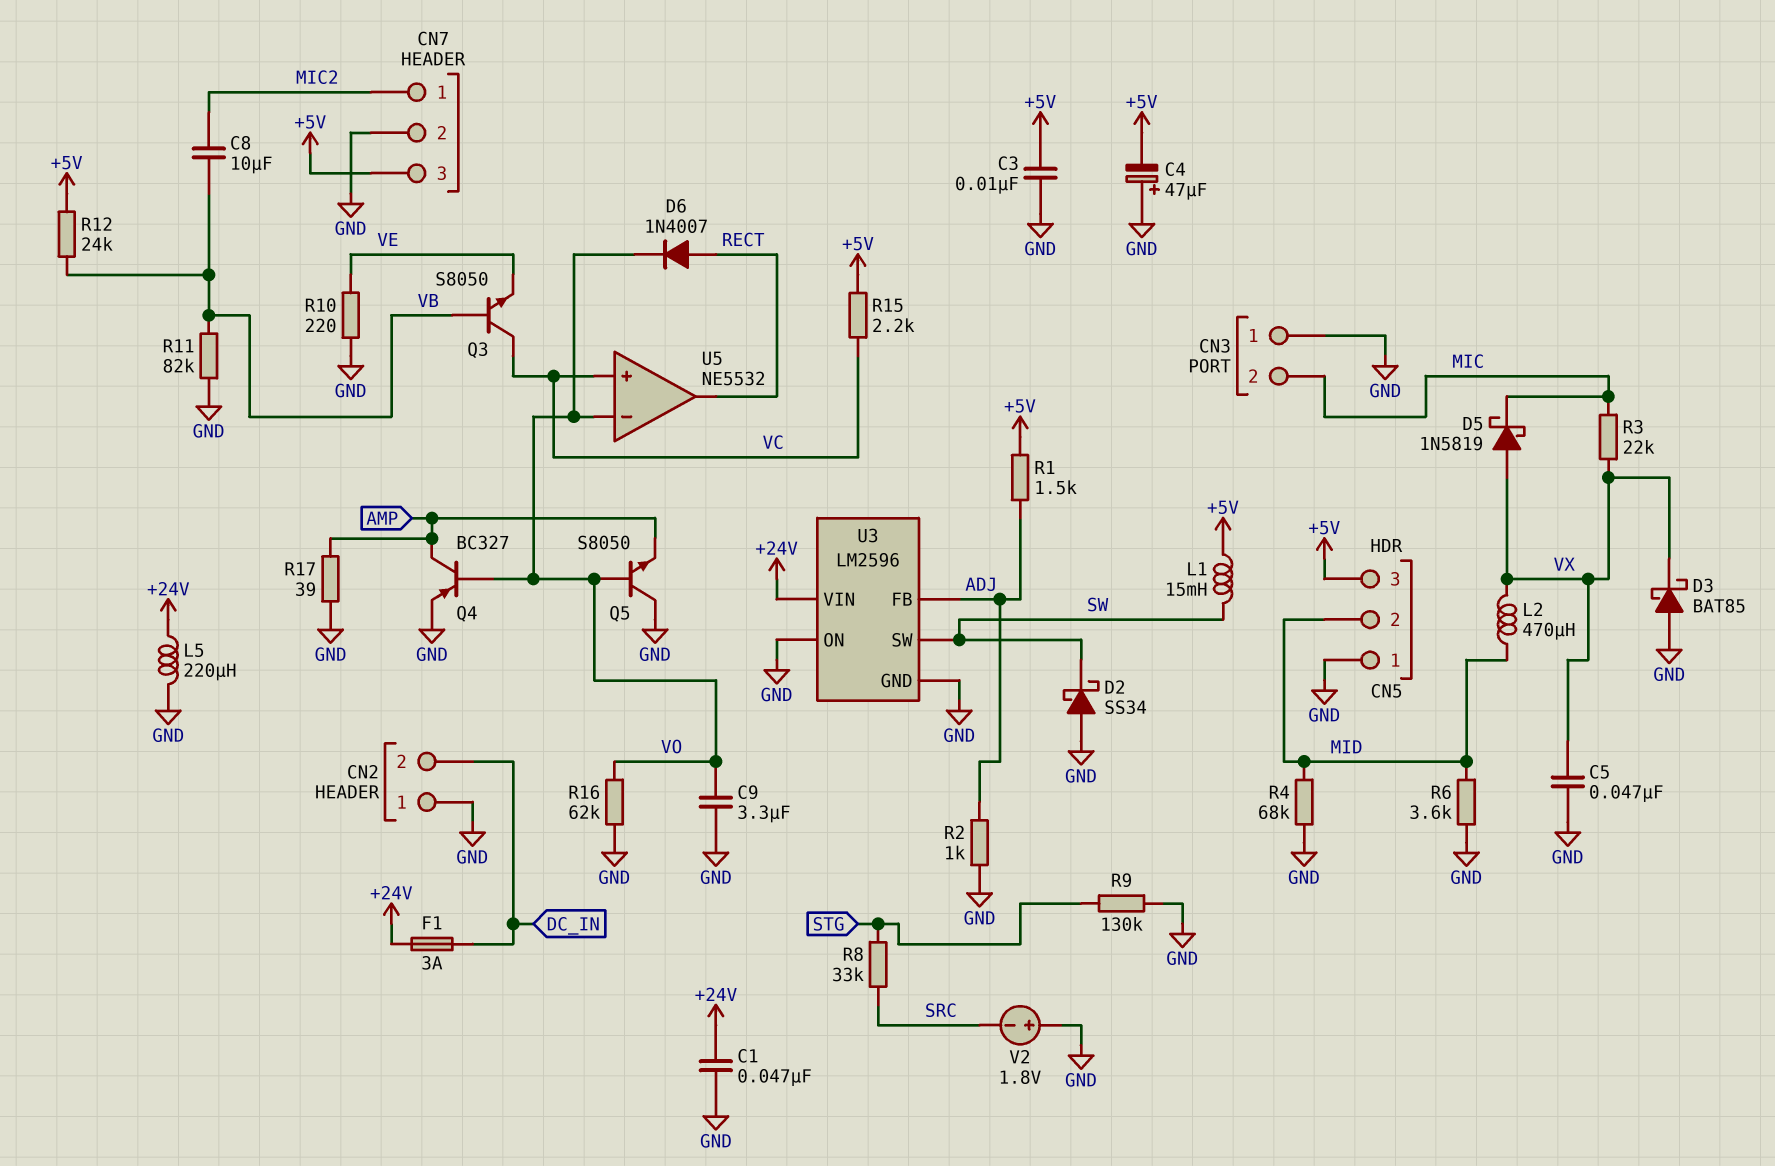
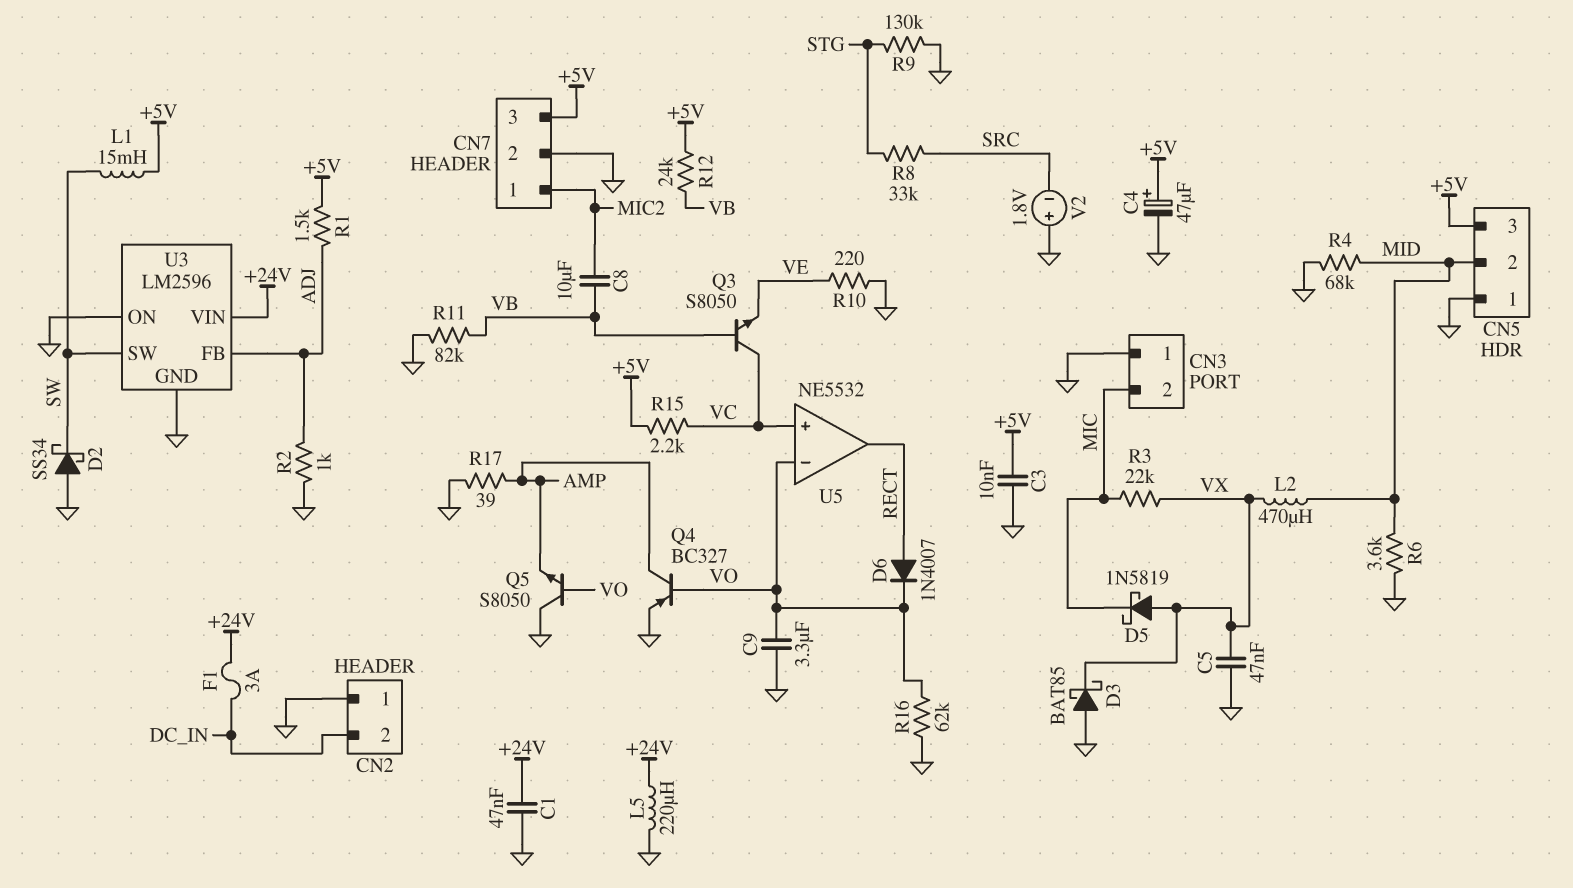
C4: 47uF (plus GND, minus +5V) -> 47uF (plus +5V, minus GND)

